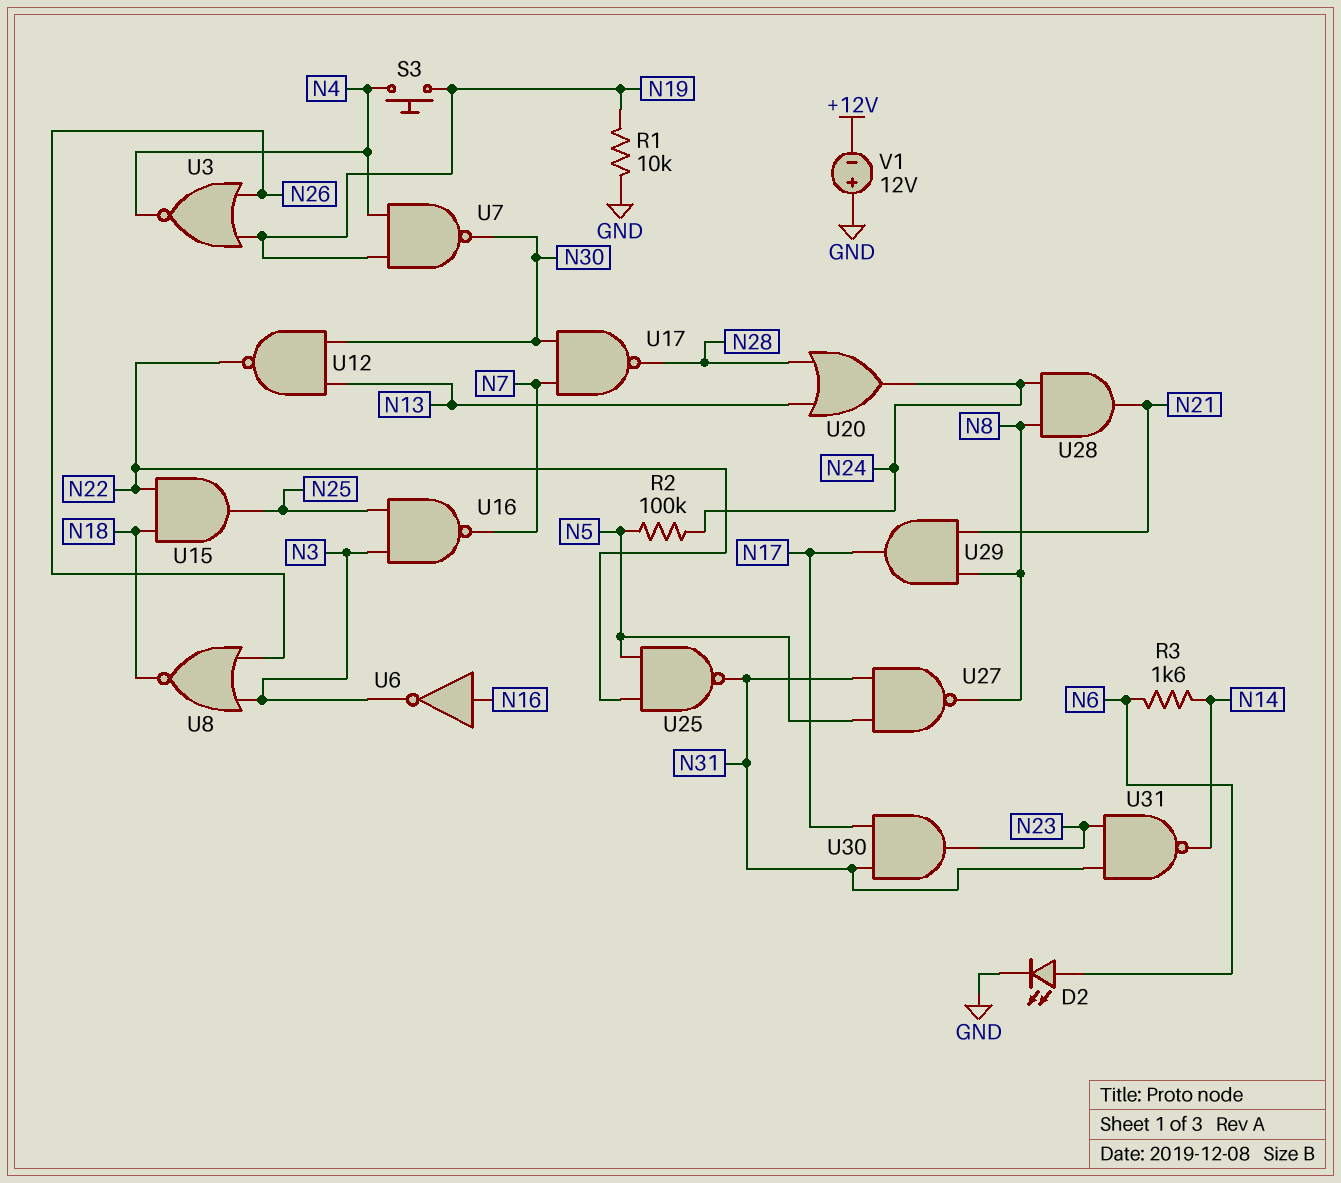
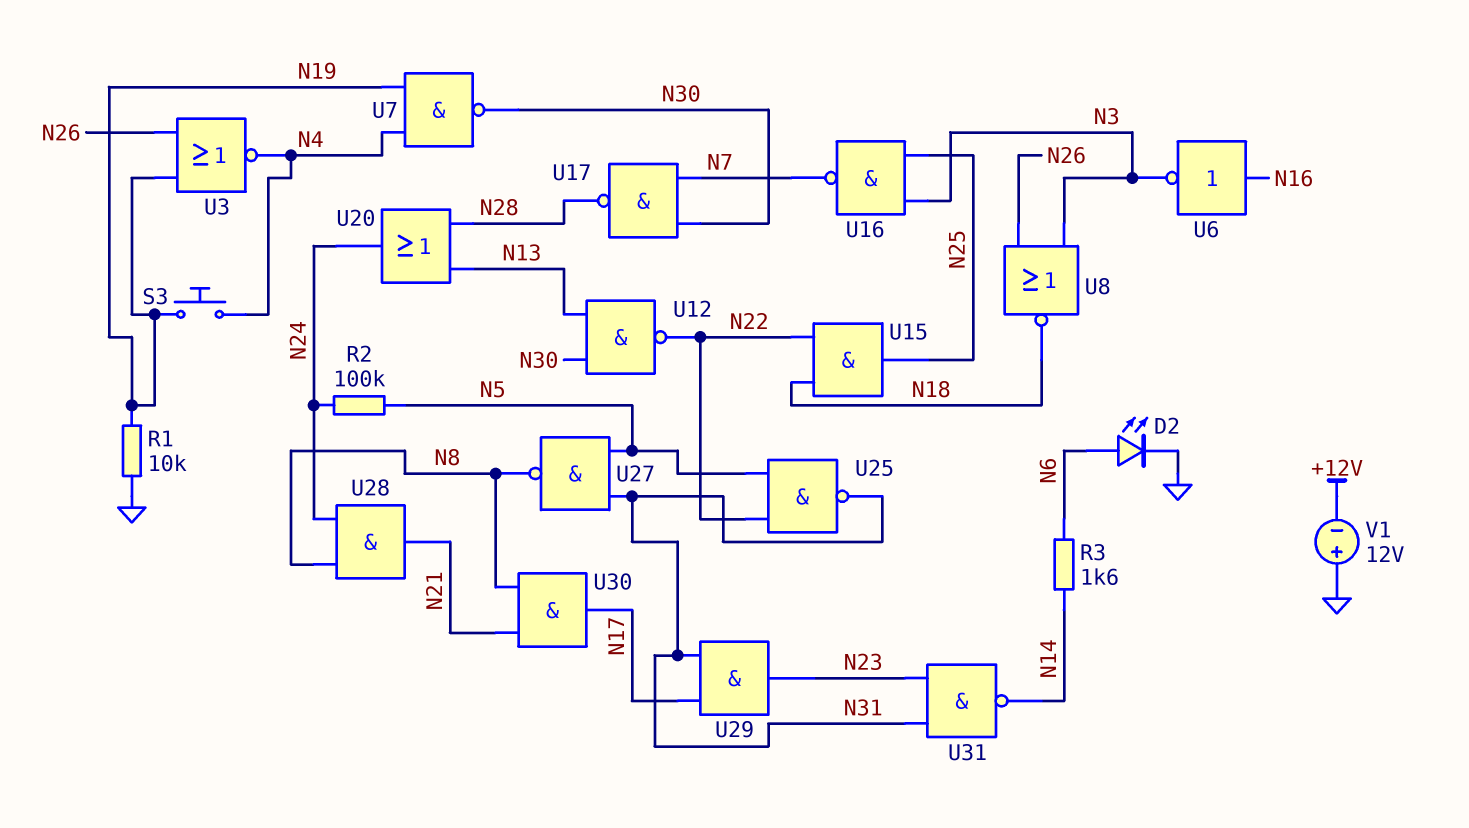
U29: AND (in N8, in N21, out N17) -> AND (in N17, in N31, out N23)
U30: AND (in N17, in N31, out N23) -> AND (in N8, in N21, out N17)

